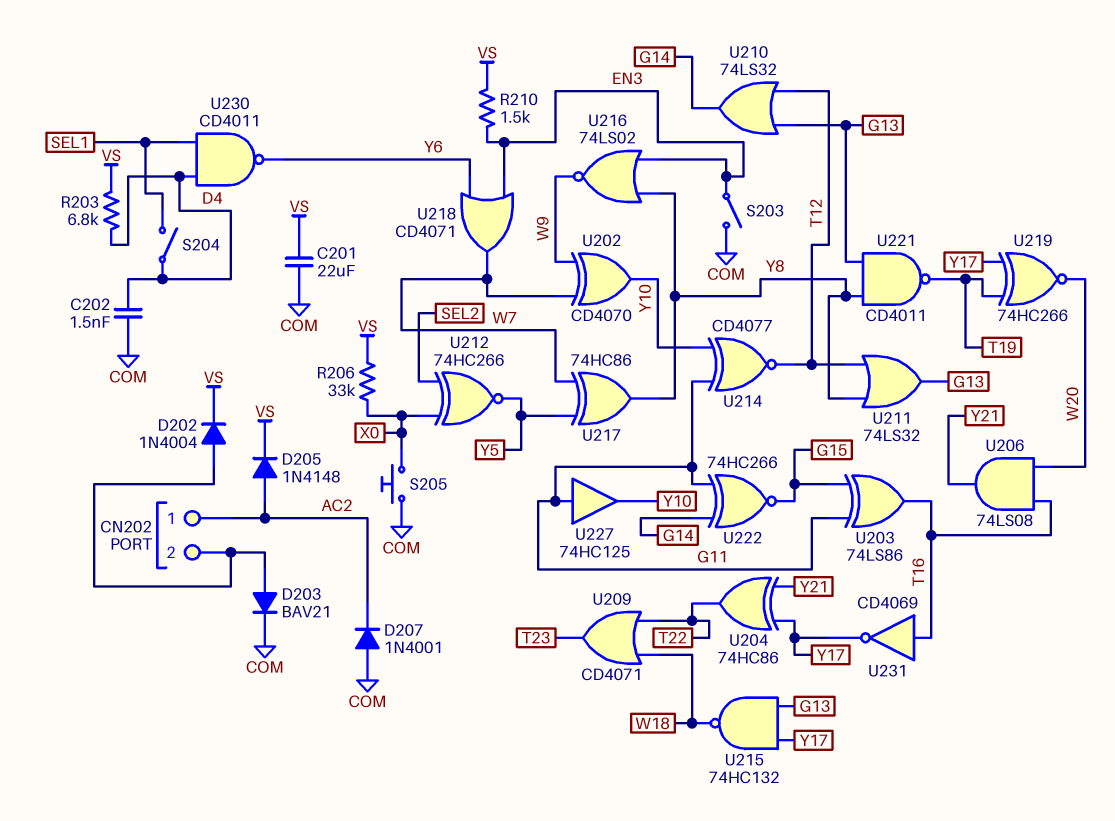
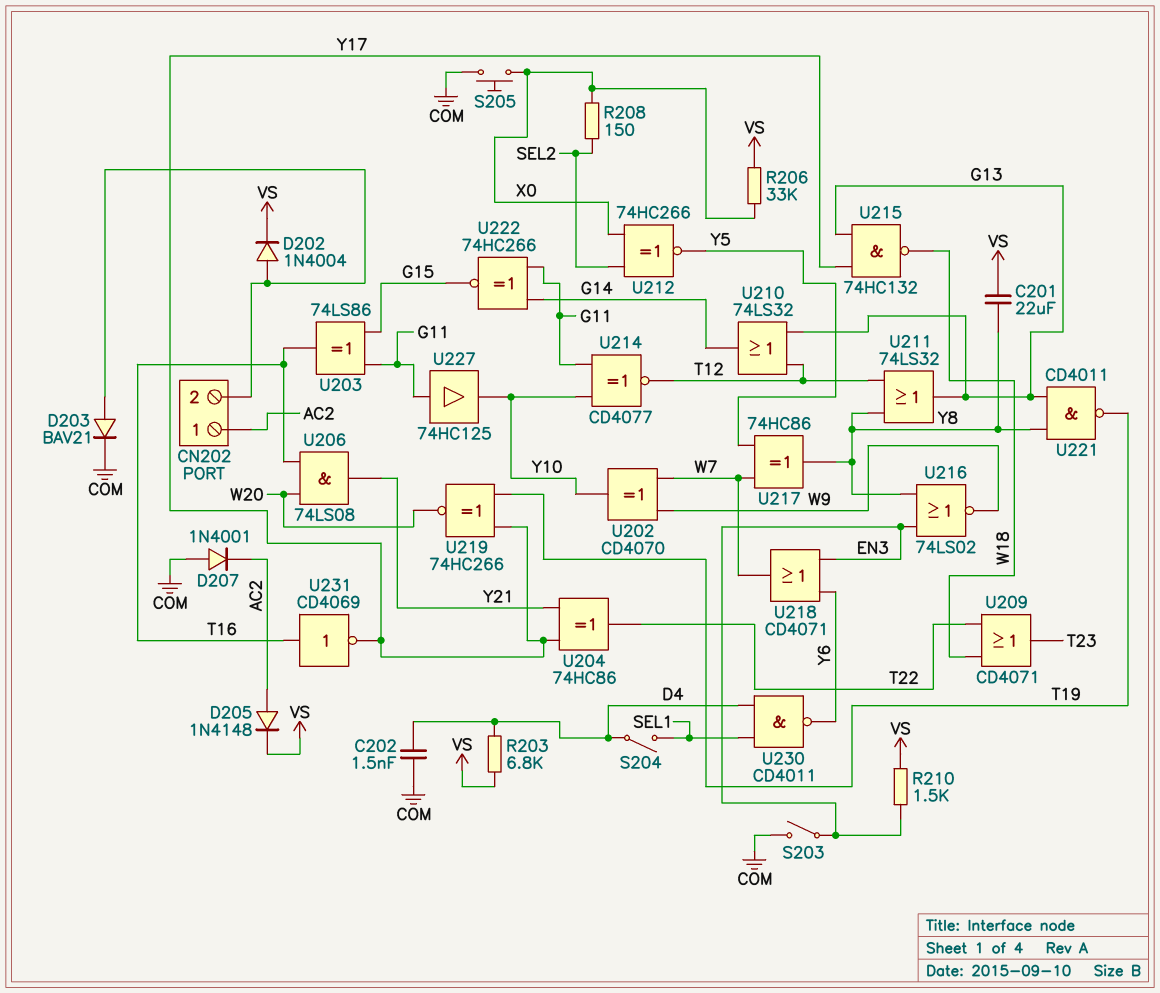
C201: 22uF (COM, VS) -> 22uF (VS, Y8)
R208: none -> 150 (SEL2, X0)

